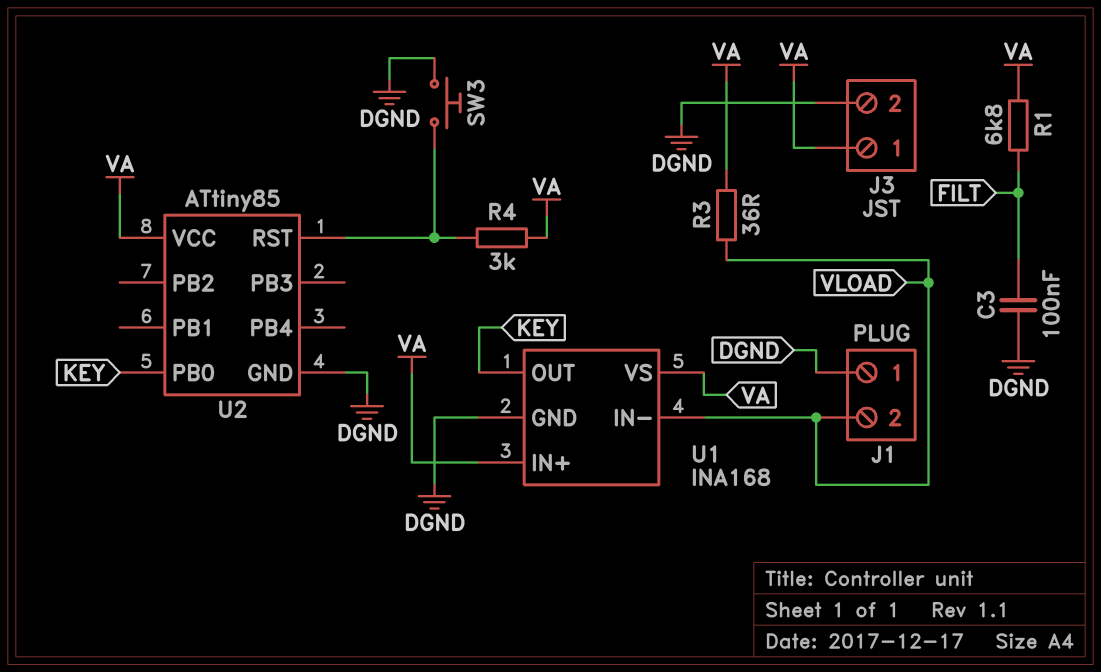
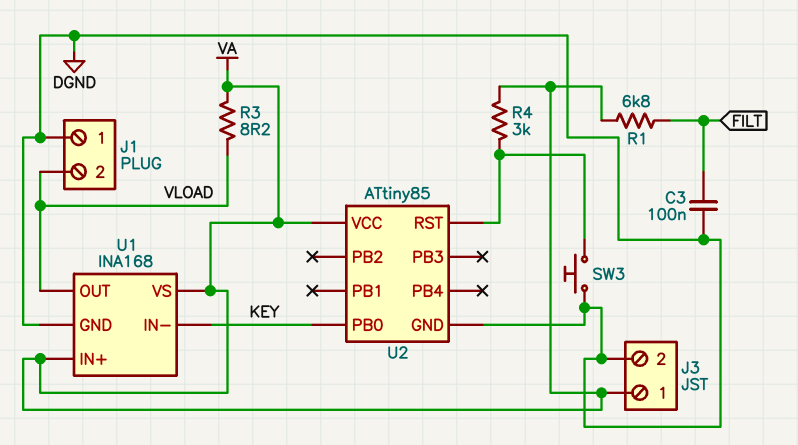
R3: 36 (VA, VLOAD) -> 8.2 (VA, VLOAD)
U1 pin IN-: VLOAD -> KEY
U1 pin OUT: KEY -> VLOAD

